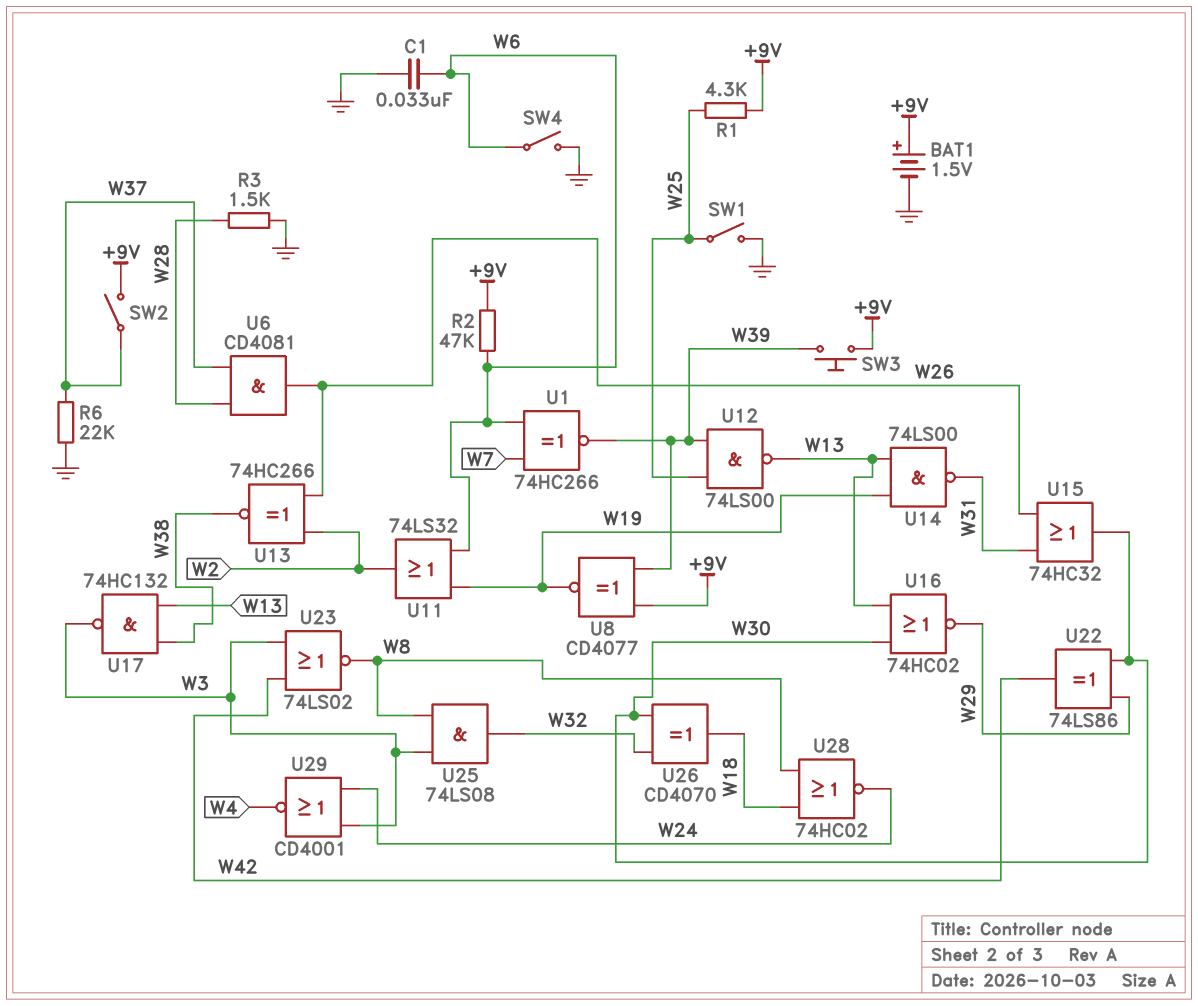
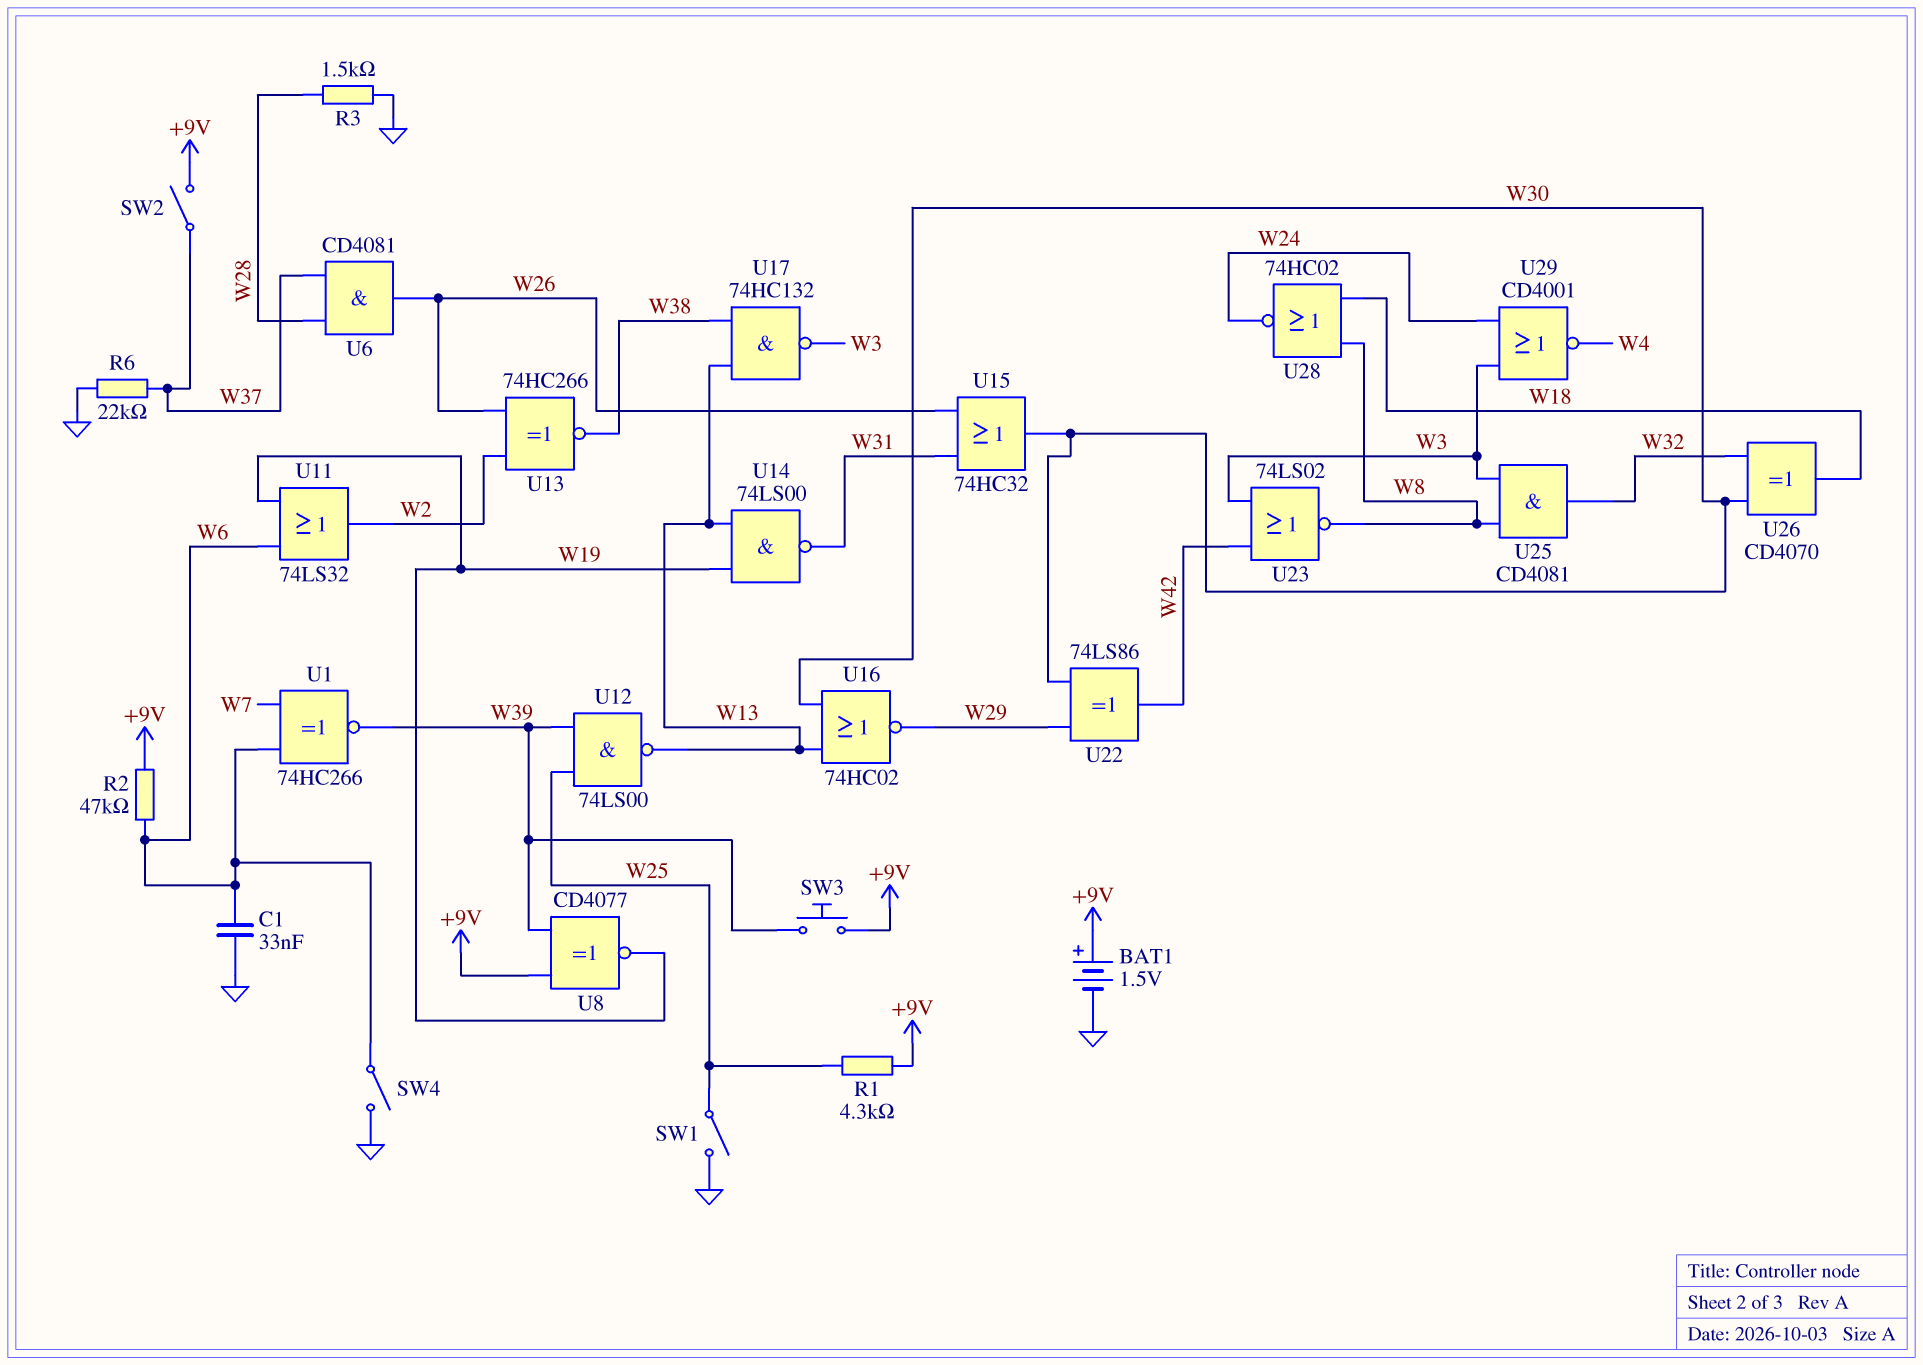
U25: AND 74LS08 (in W3, in W8, out W32) -> AND CD4081 (in W3, in W8, out W32)

